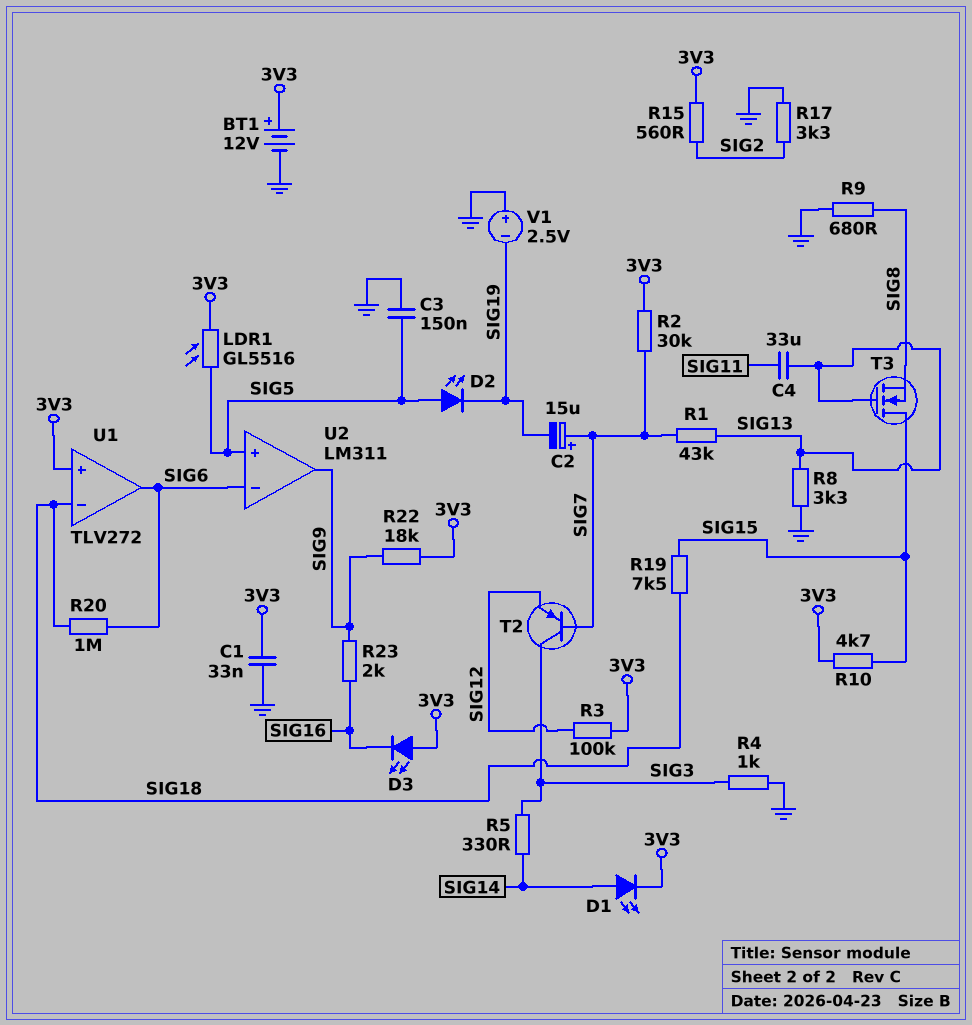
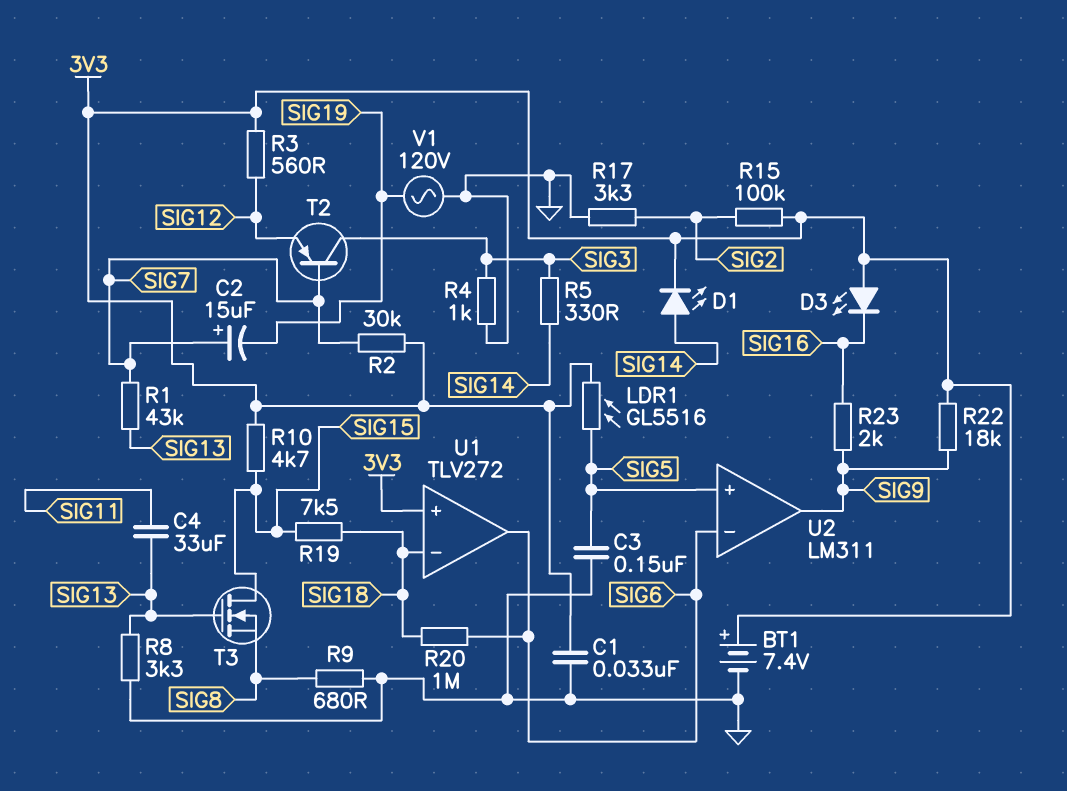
BT1: 12V (plus 3V3, minus GND) -> 7.4V (plus 3V3, minus GND)
D2: LED (A SIG5, K SIG19) -> none
R3: 100k (3V3, SIG12) -> 560 (3V3, SIG12)
R15: 560 (3V3, SIG2) -> 100k (3V3, SIG2)
V1: 2.5V (plus GND, minus SIG19) -> AC 120V (GND, SIG19)

